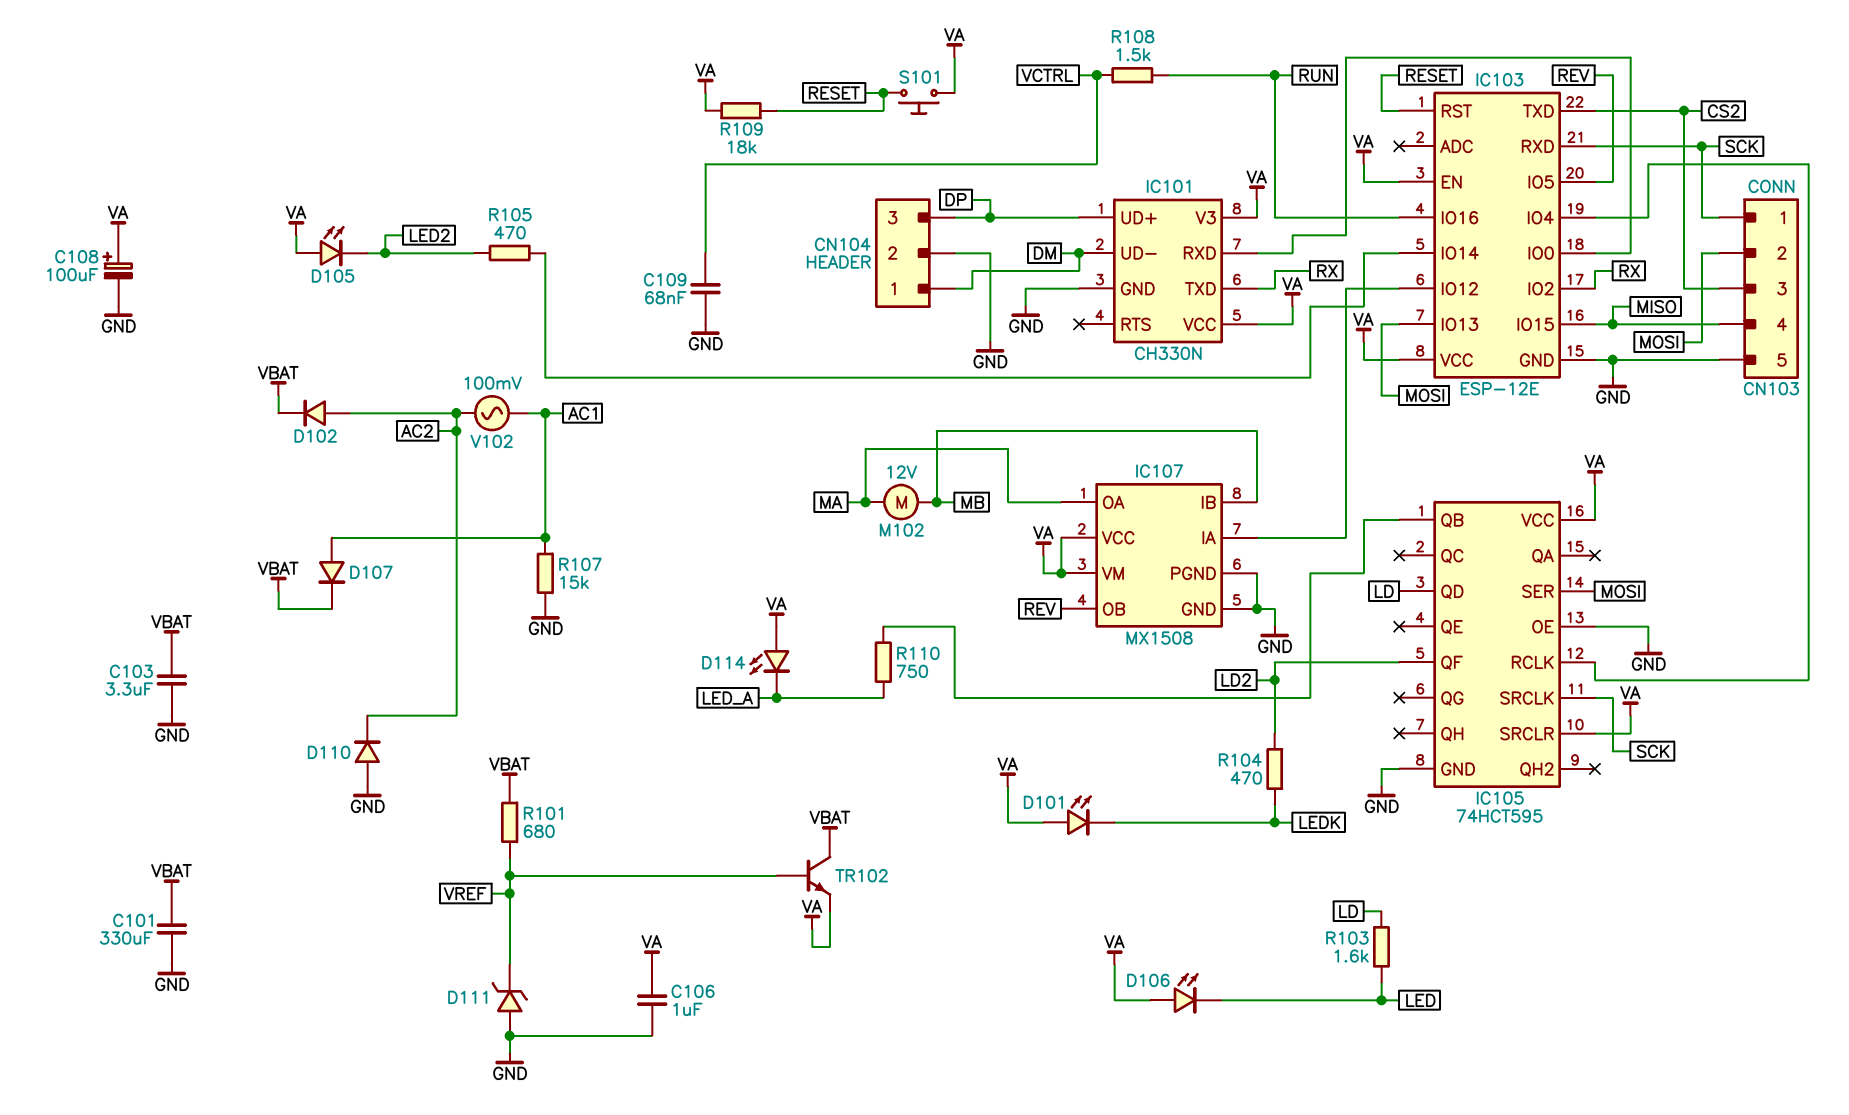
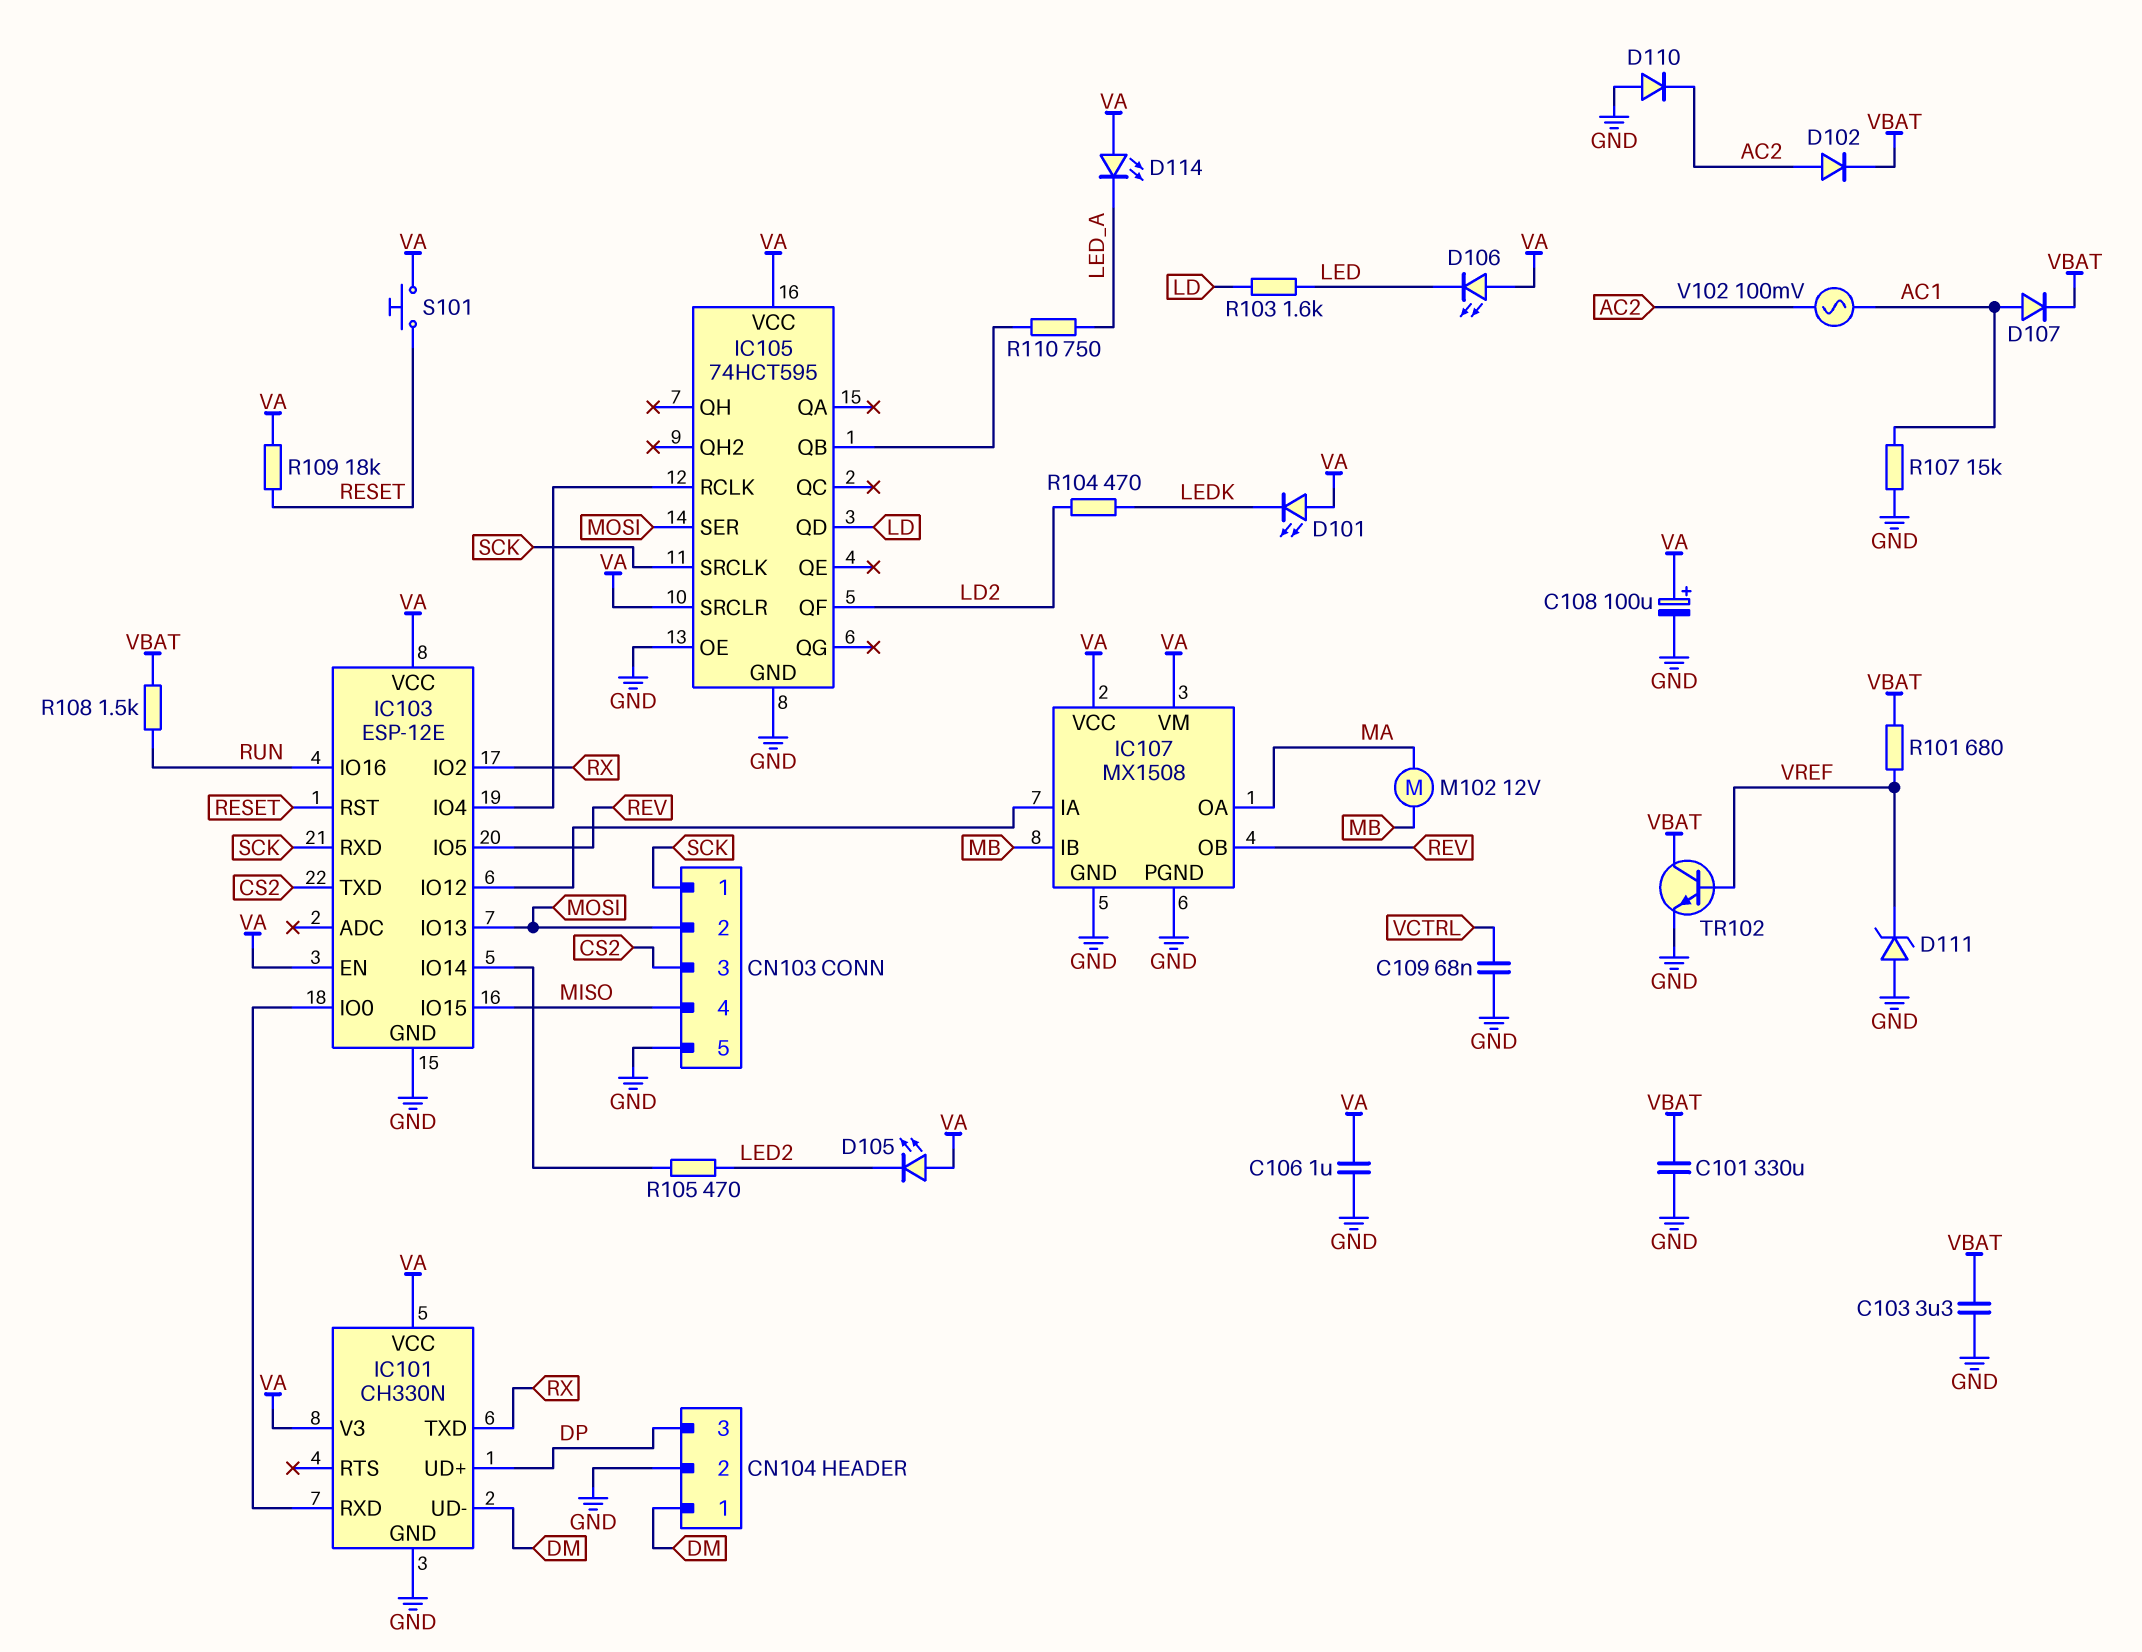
R108: 1.5k (RUN, VCTRL) -> 1.5k (RUN, VBAT)
TR102: NPN (B VREF, C VBAT, E VA) -> NPN (B VREF, C VBAT, E GND)

